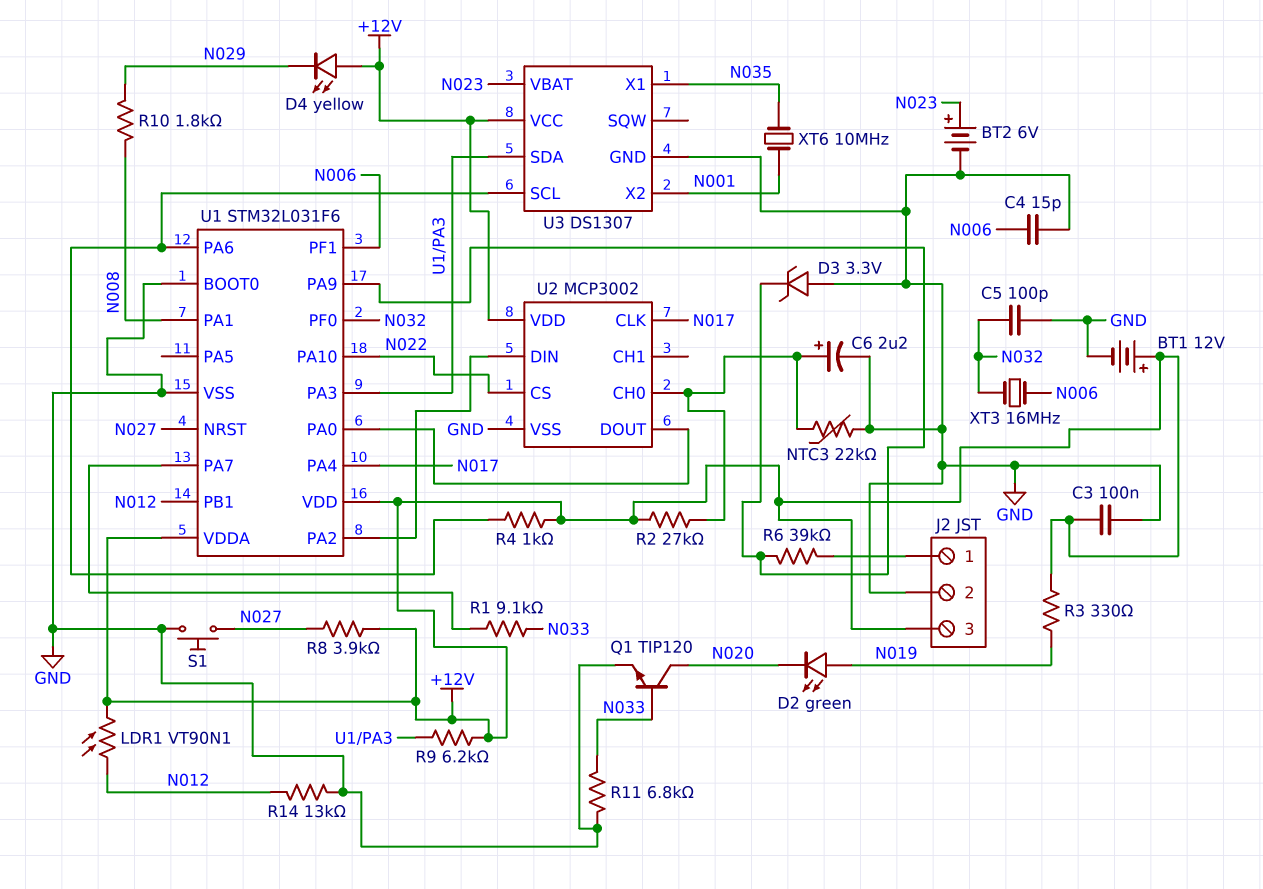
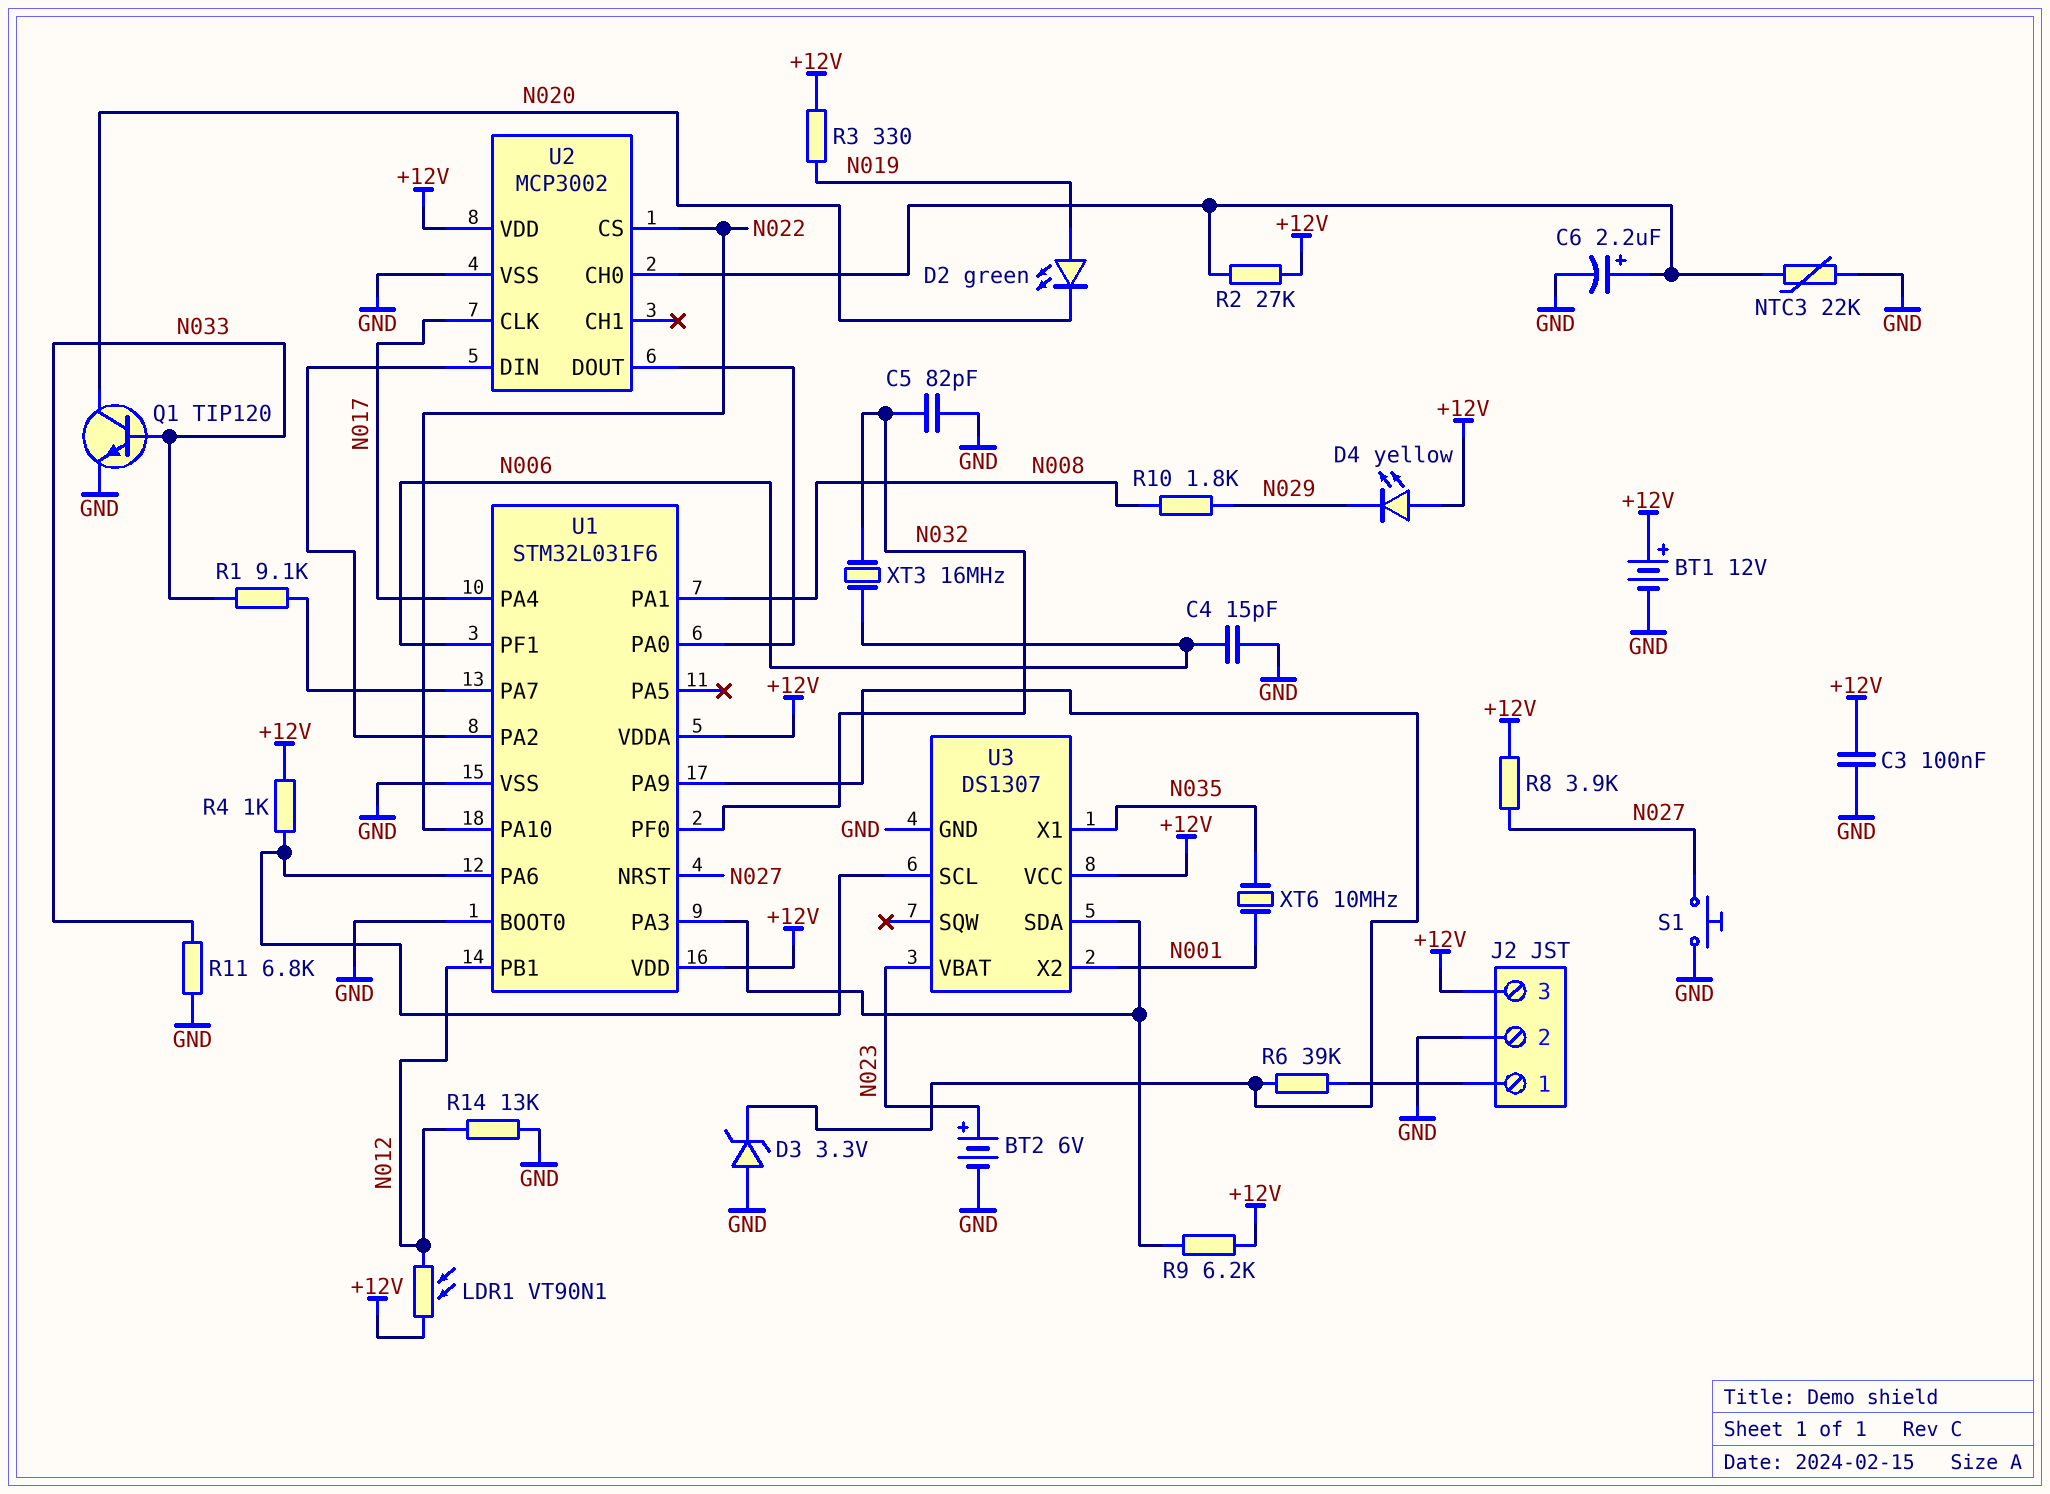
C5: 100pF (GND, N032) -> 82pF (GND, N032)

